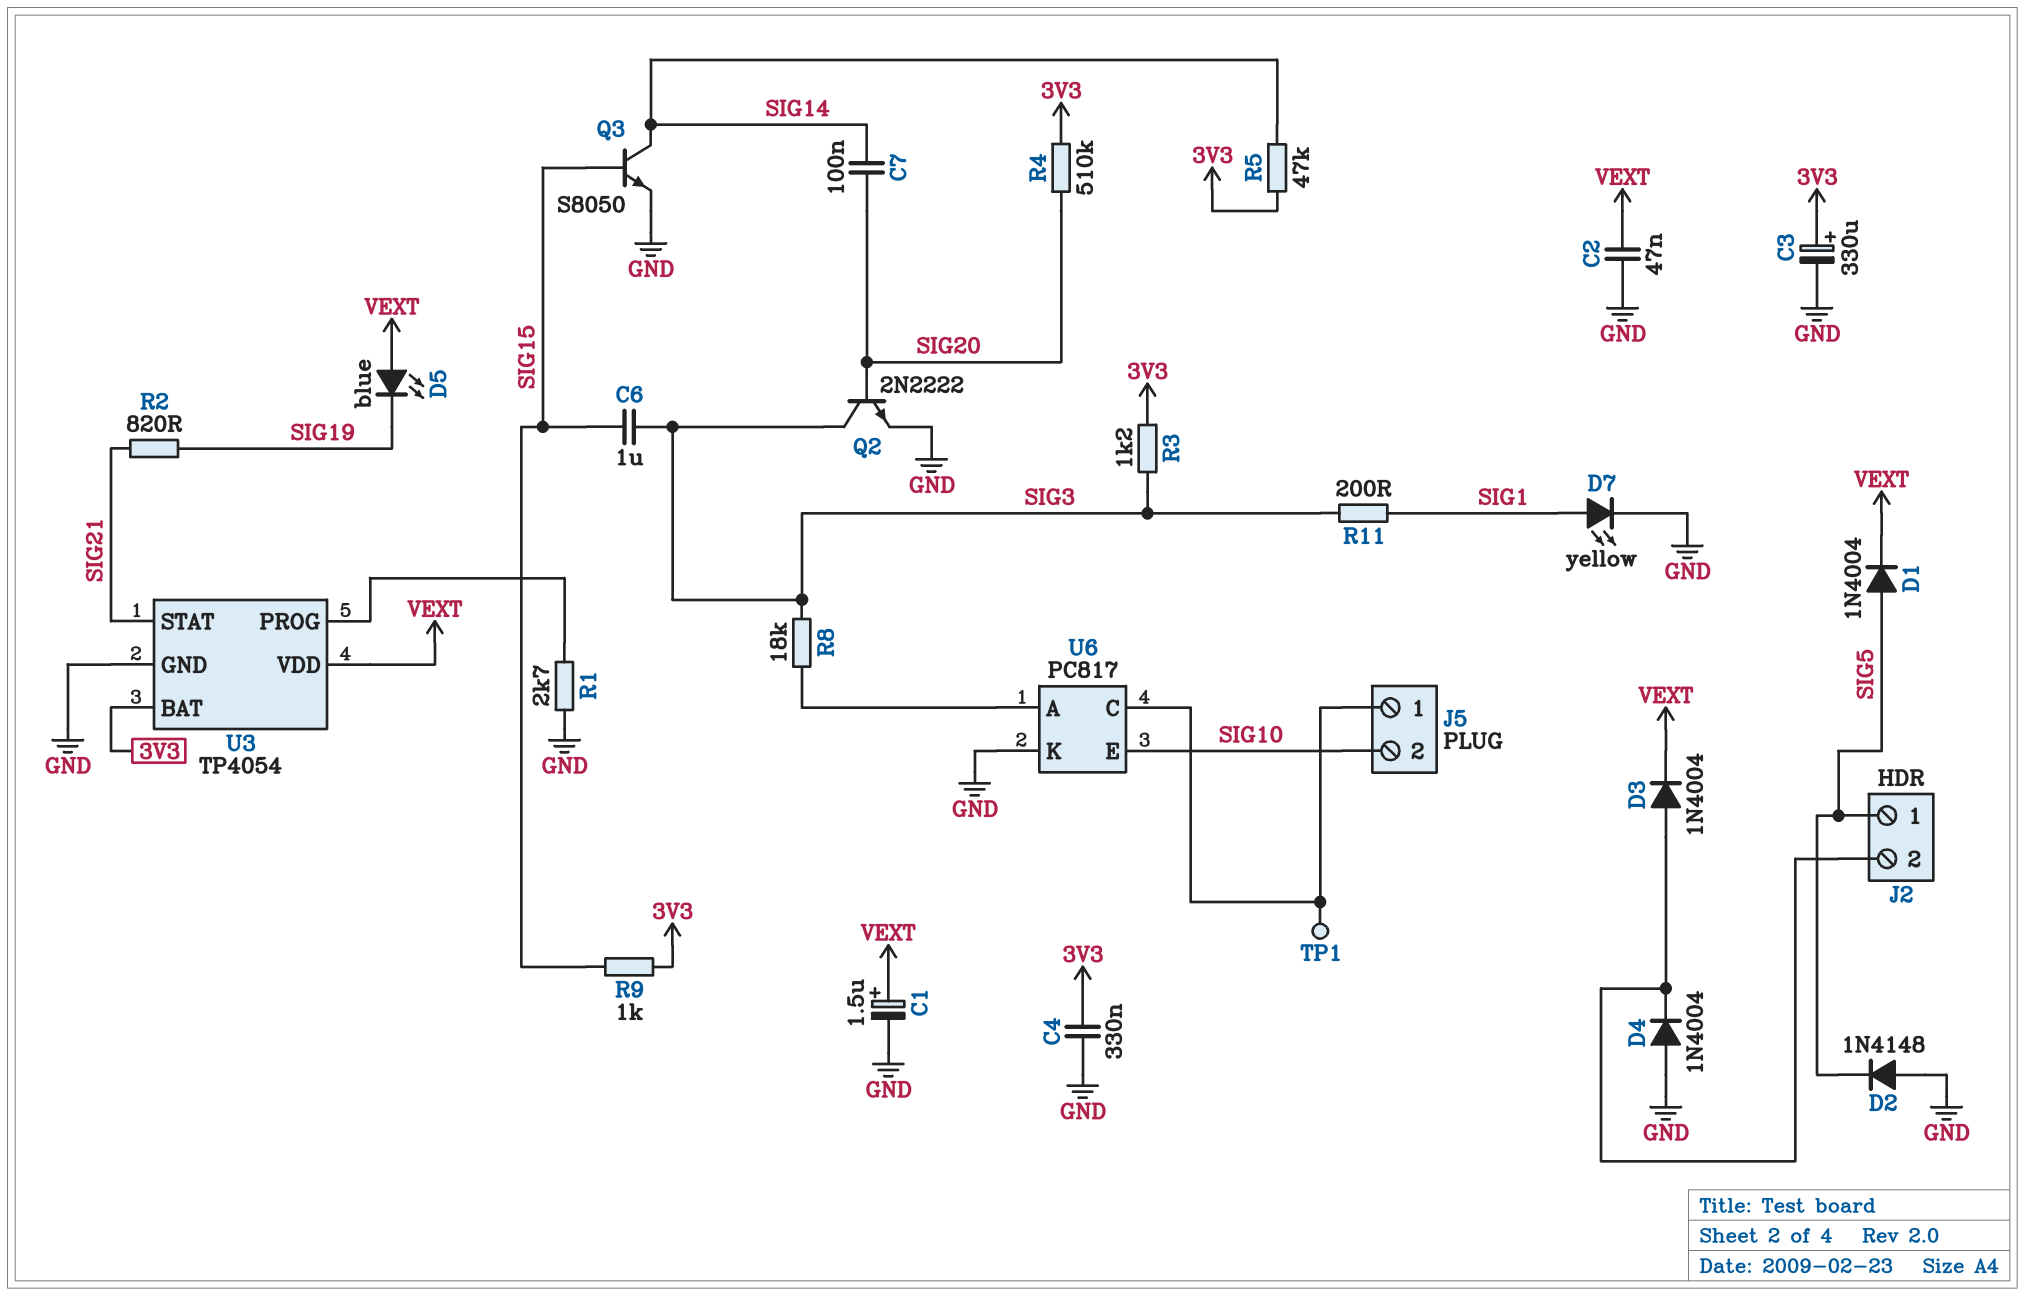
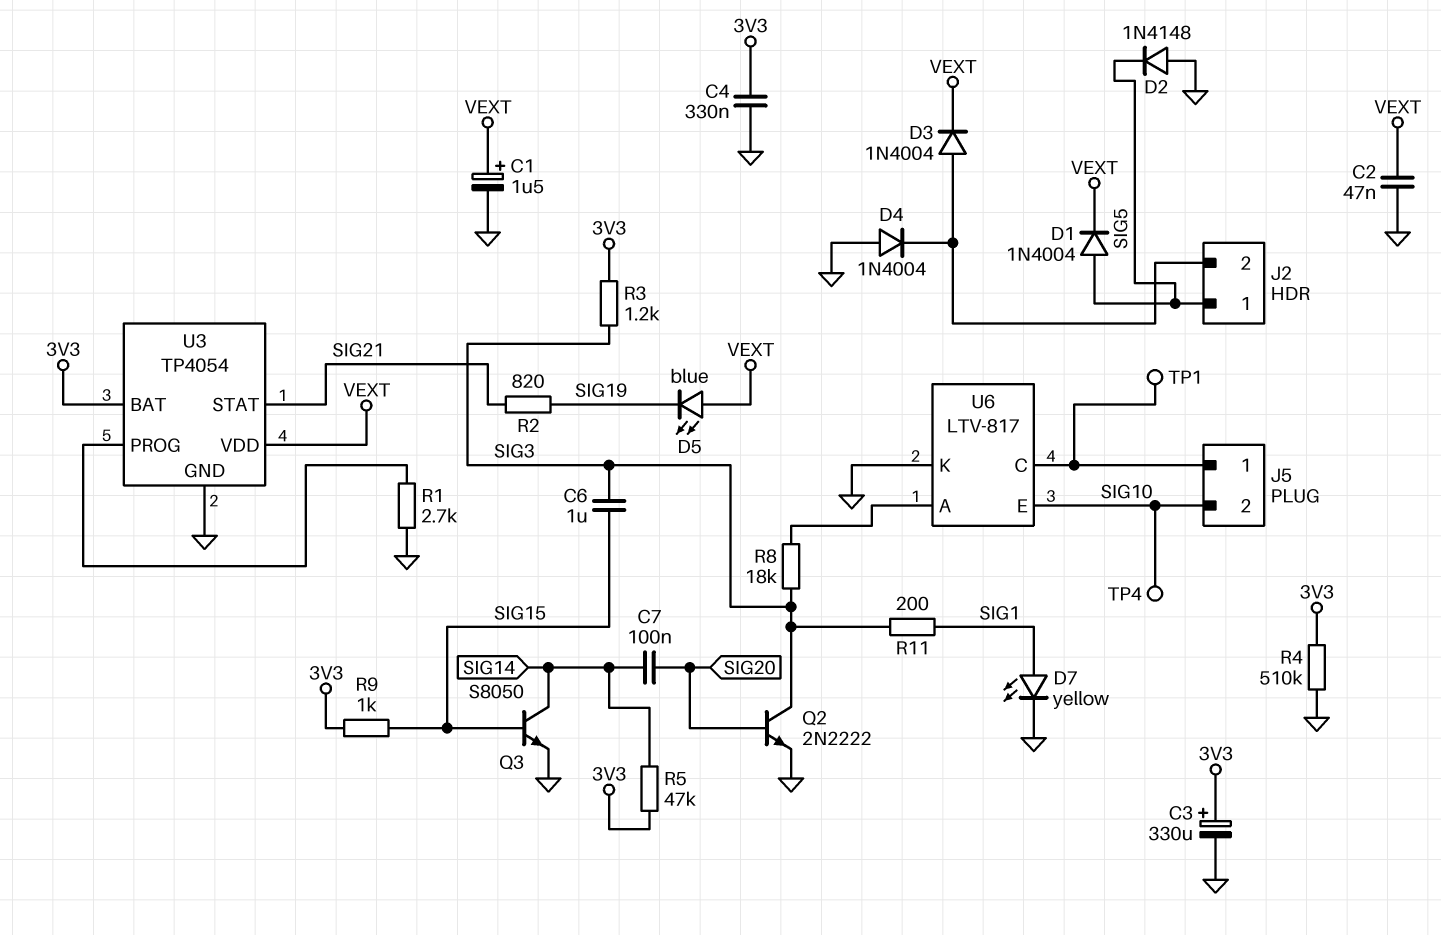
R4: 510k (3V3, SIG20) -> 510k (3V3, GND)
TP4: none -> test point (SIG10)
U6: PC817 -> LTV-817

